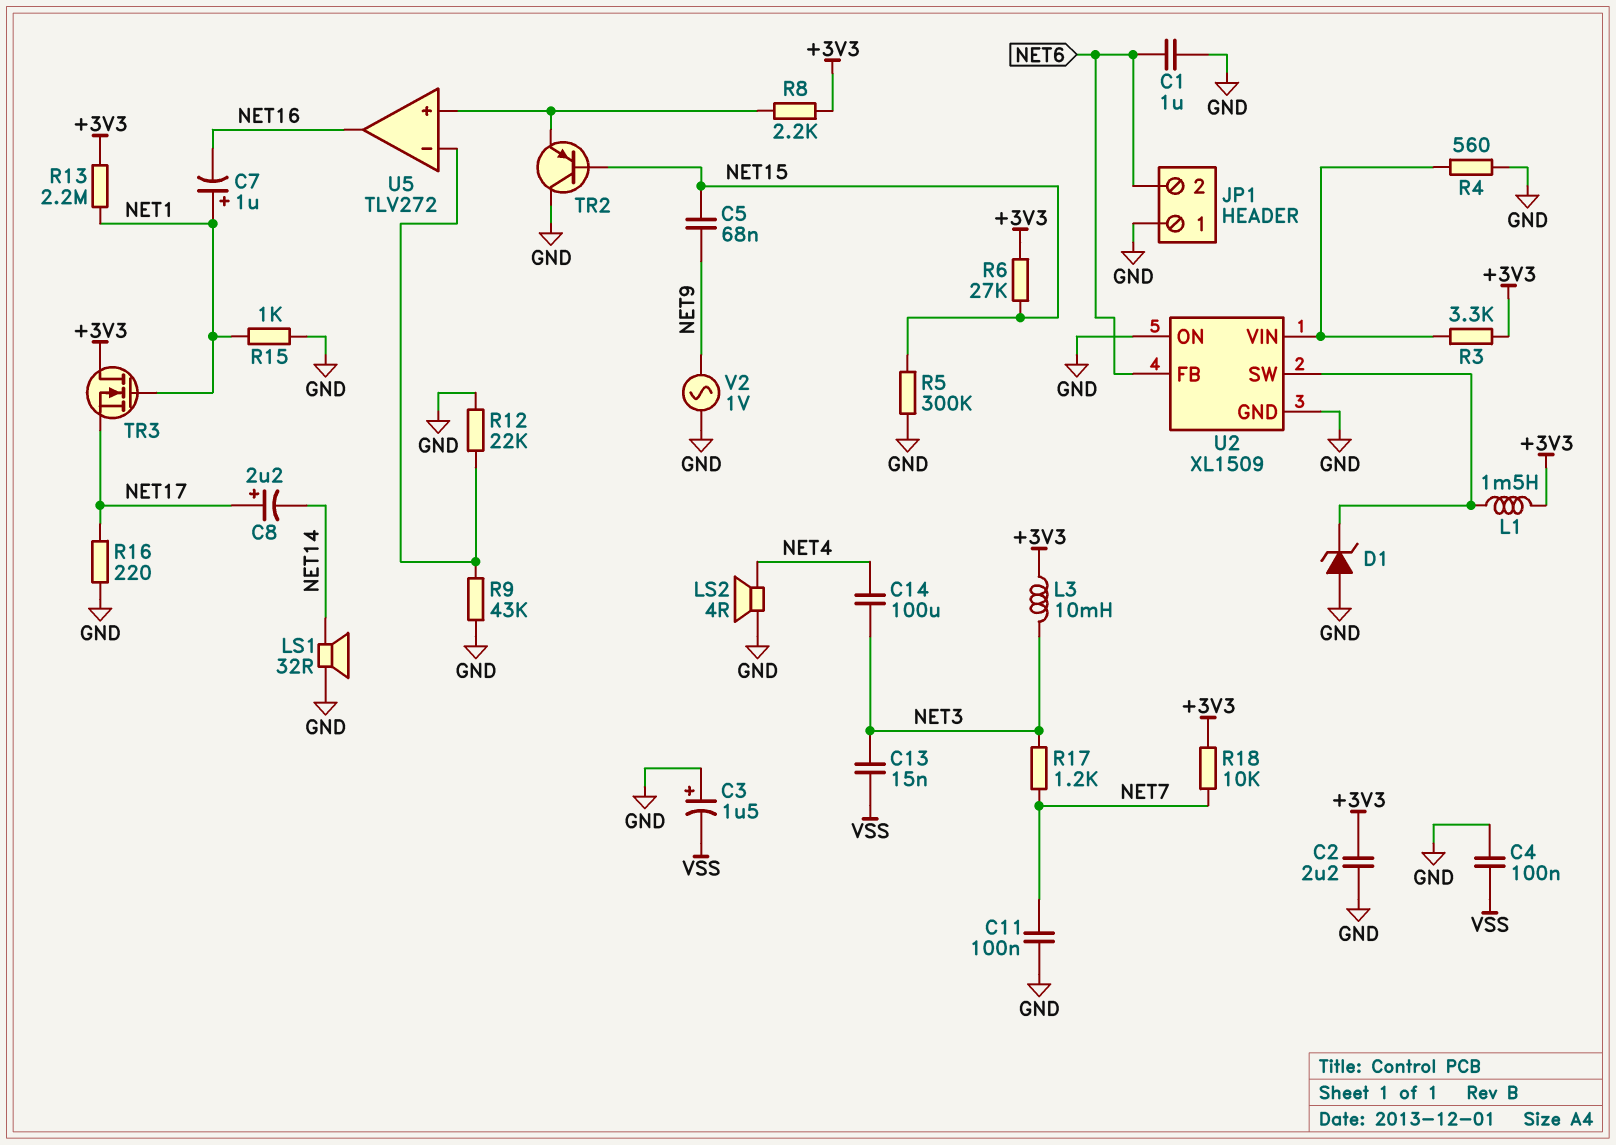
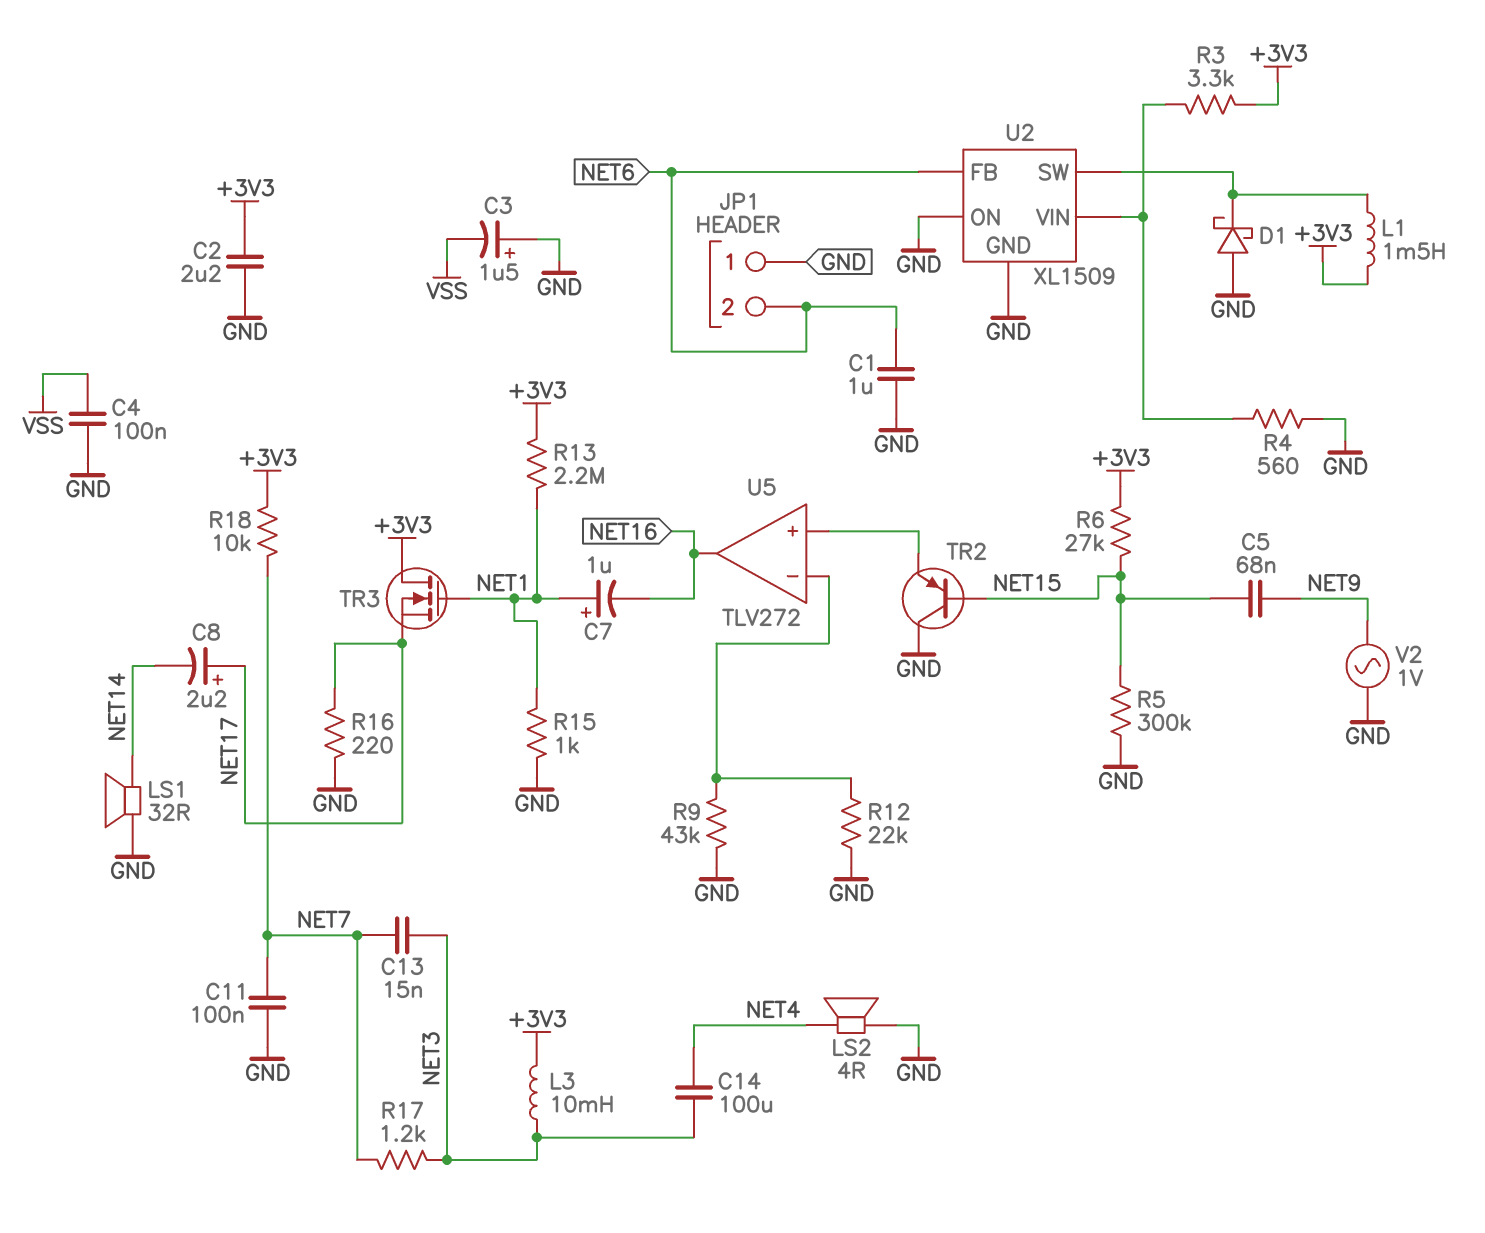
C13: 15nF (NET3, VSS) -> 15nF (NET3, NET7)
D1: zener (A GND, K U2/SW) -> schottky (A GND, K U2/SW)
R8: 2.2k (+3V3, U5/in+) -> none

